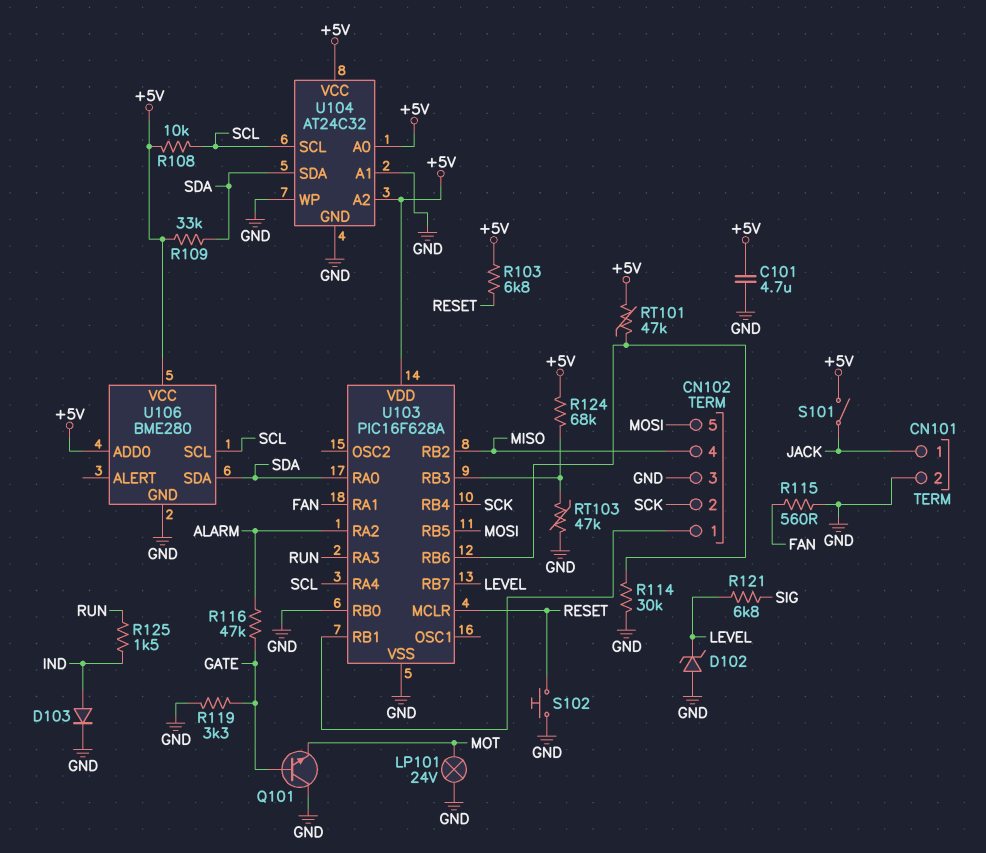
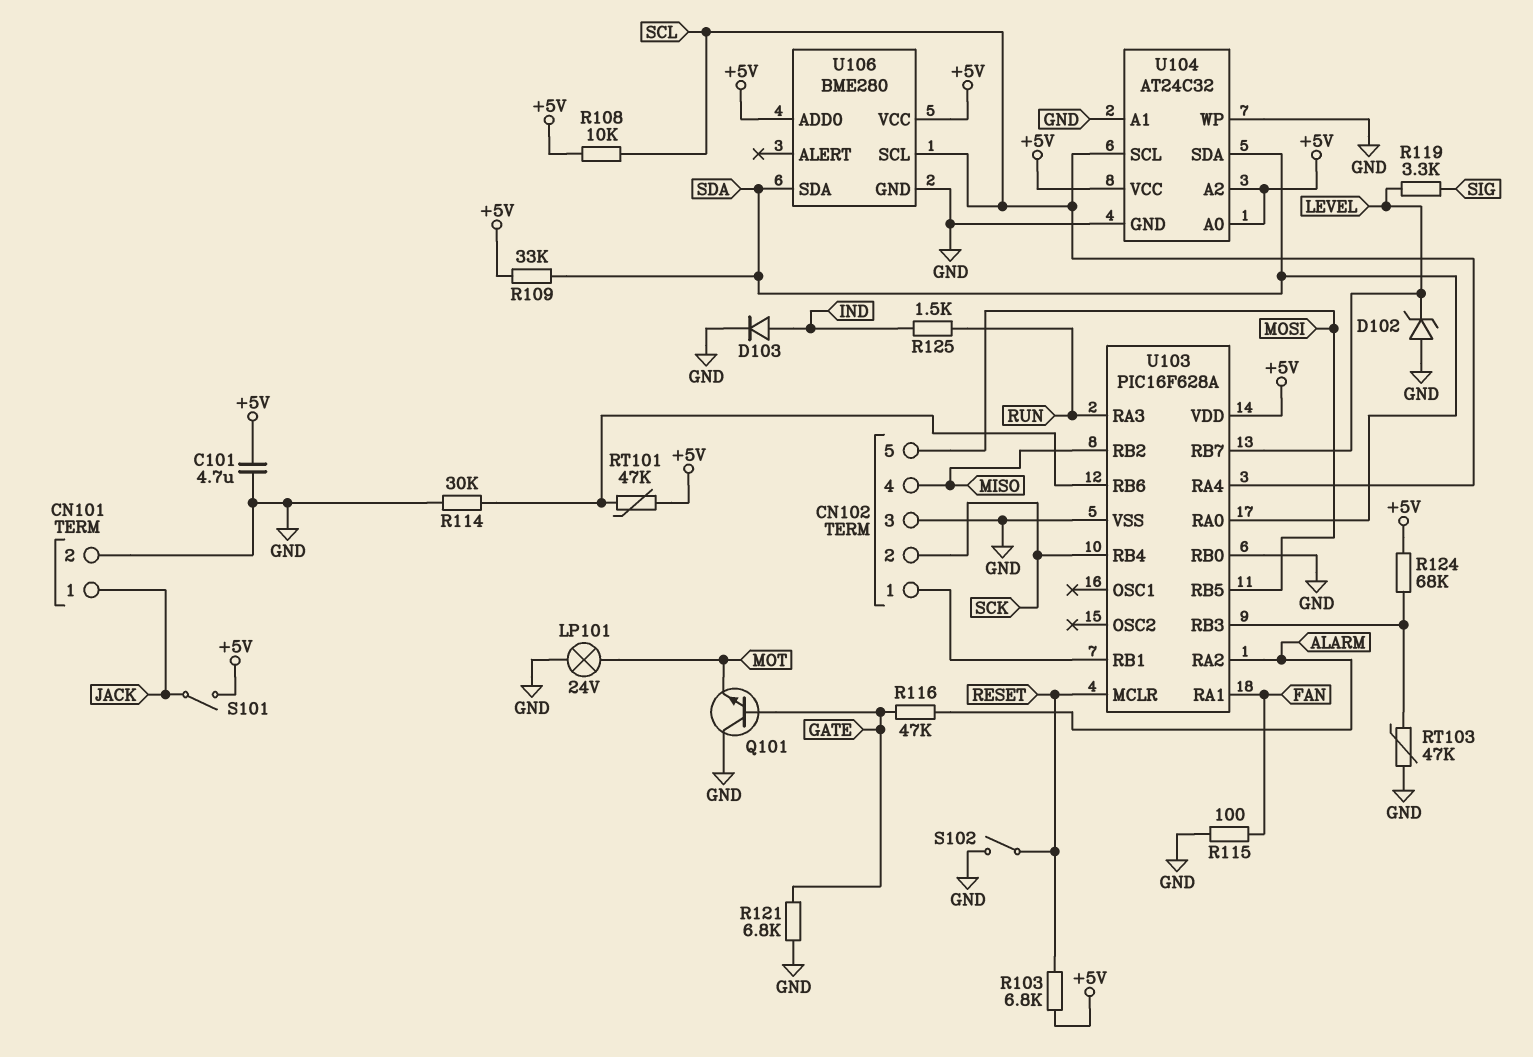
R115: 560 (FAN, GND) -> 100 (FAN, GND)
R119: 3.3k (GATE, GND) -> 3.3k (LEVEL, SIG)
R121: 6.8k (LEVEL, SIG) -> 6.8k (GATE, GND)
S102: button (GND, RESET) -> switch (GND, RESET)

